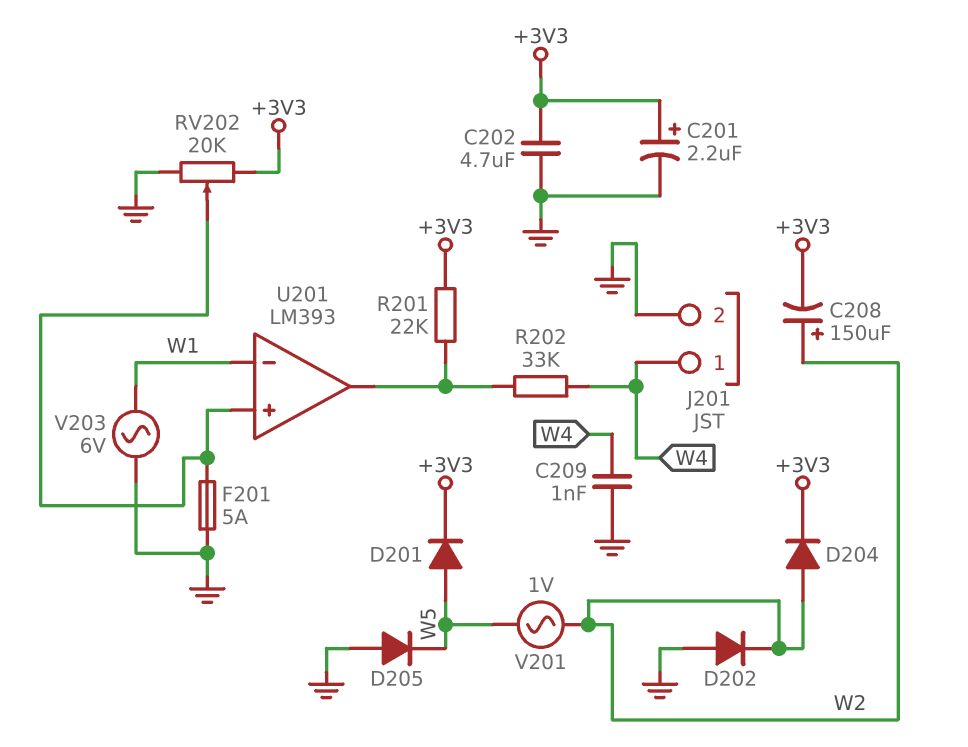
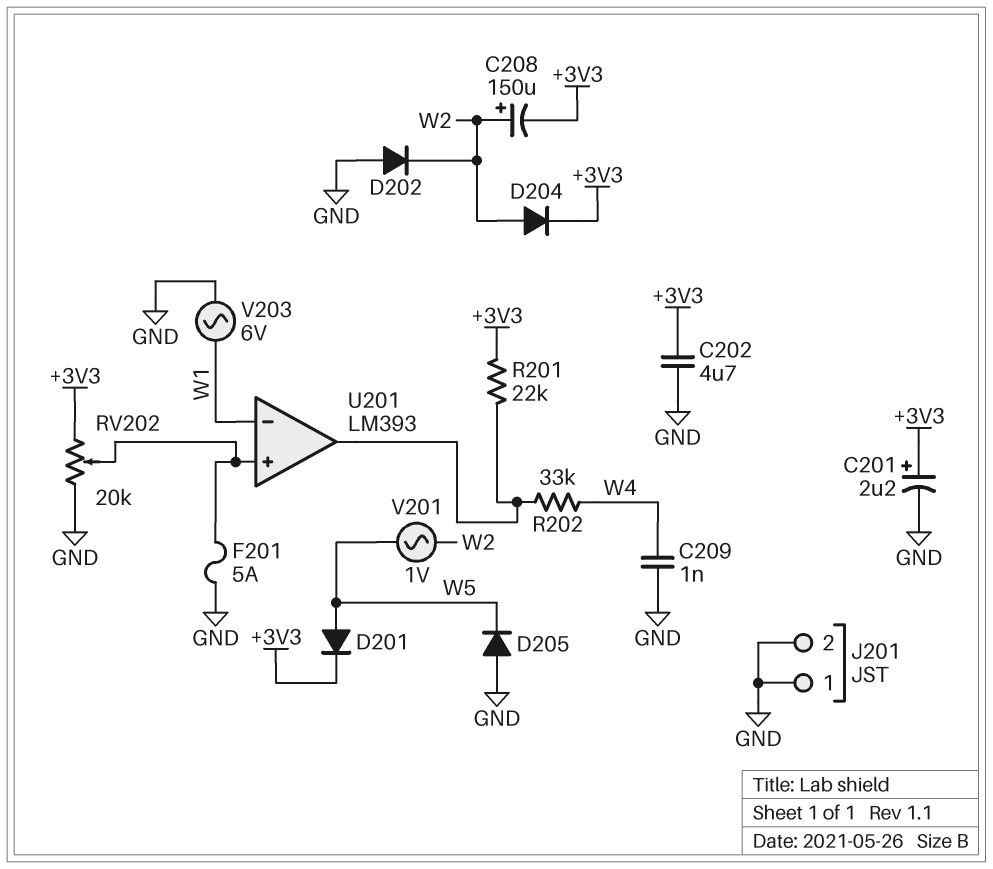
J201 pin 1: W4 -> GND

